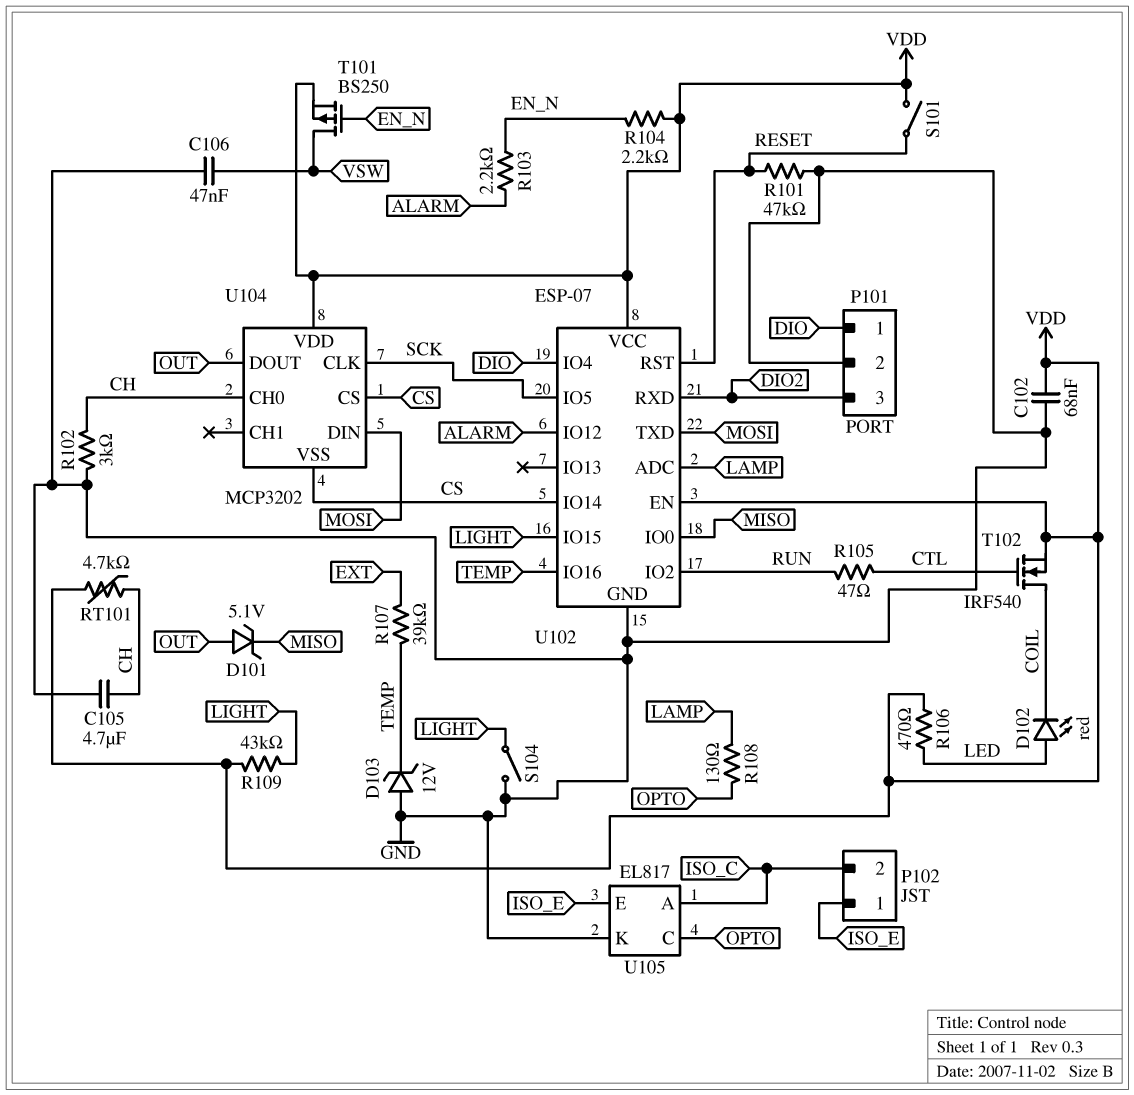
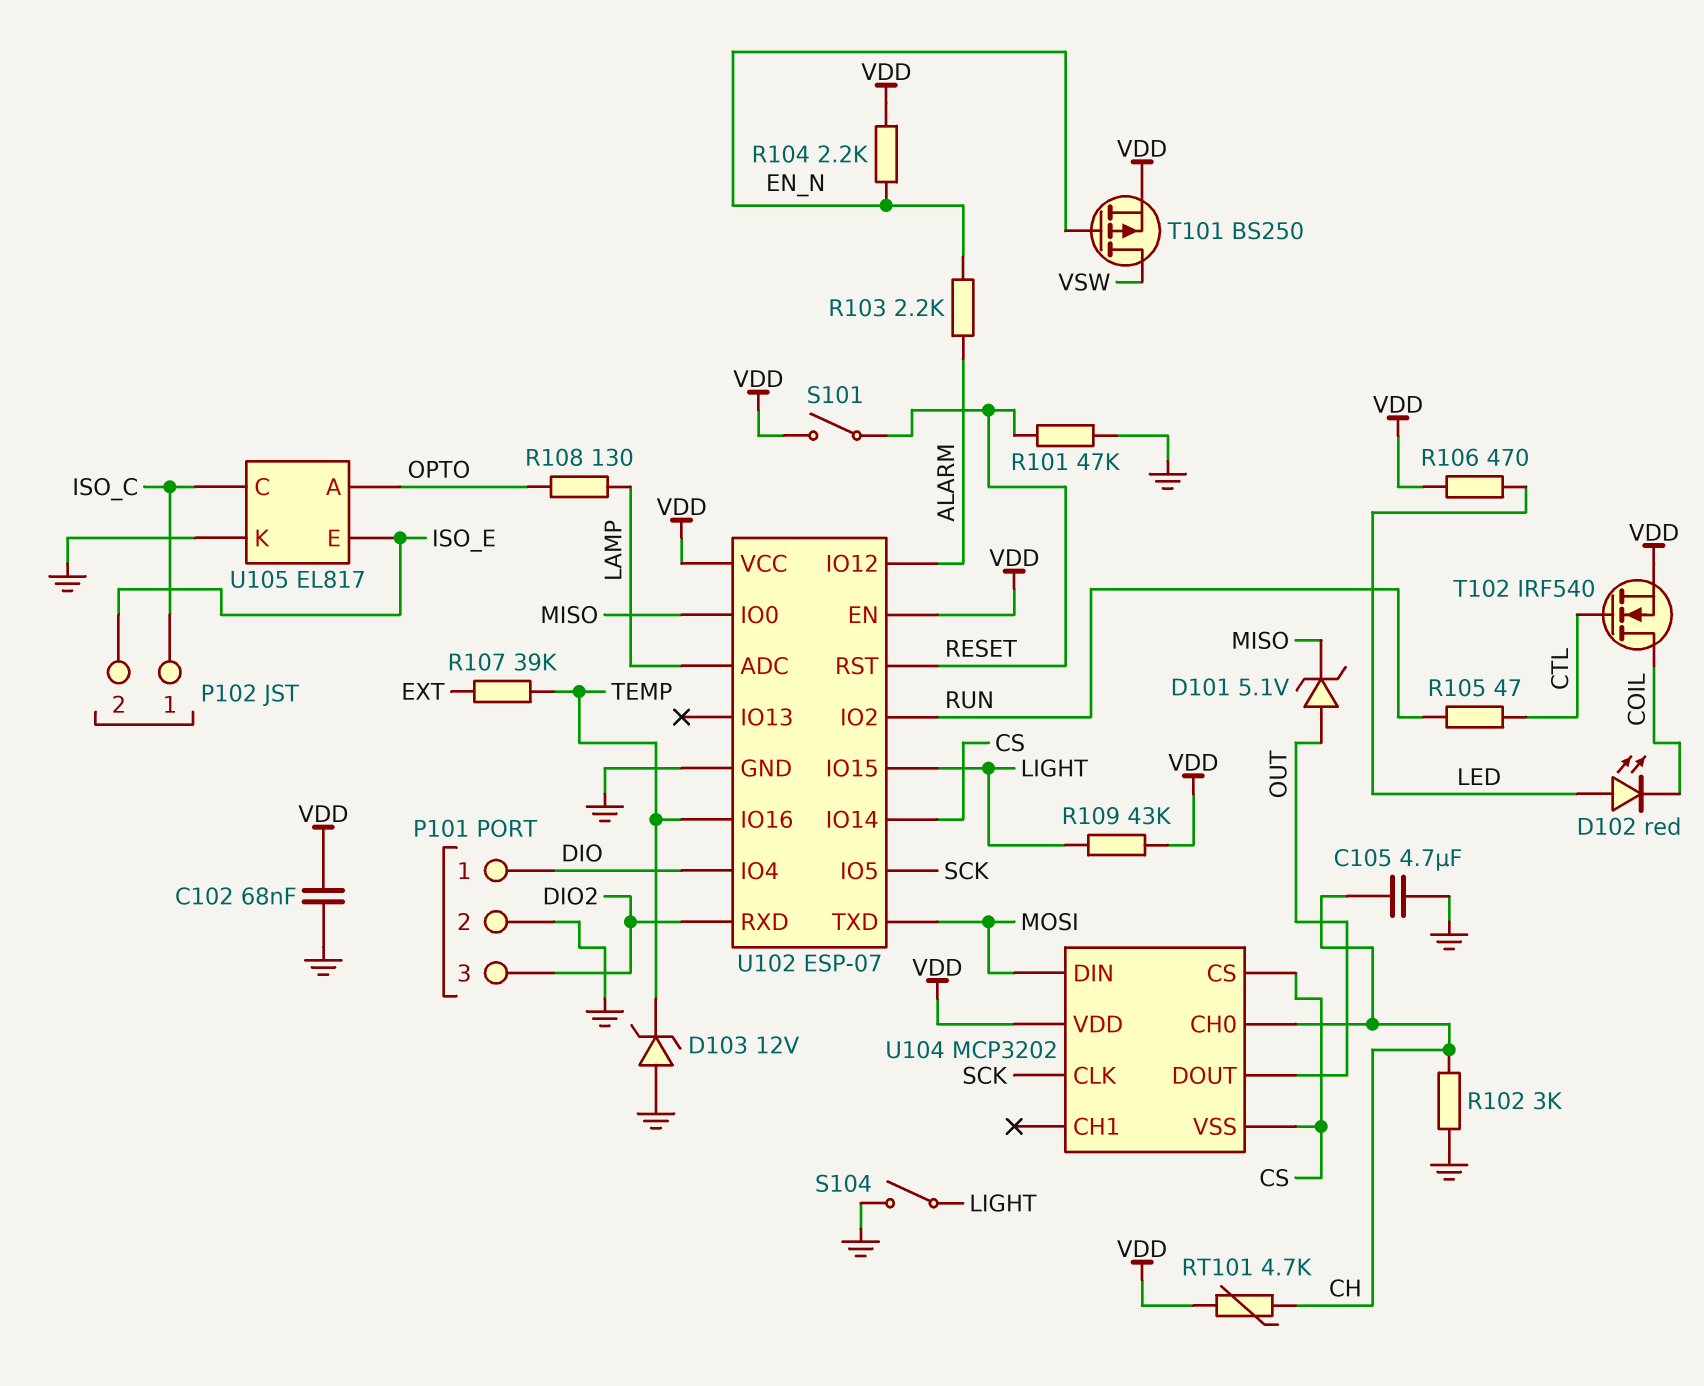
C106: 47nF (GND, VSW) -> none
P102 pin 1: ISO_E -> ISO_C
P102 pin 2: ISO_C -> ISO_E
U105 pin A: ISO_C -> OPTO
U105 pin C: OPTO -> ISO_C

